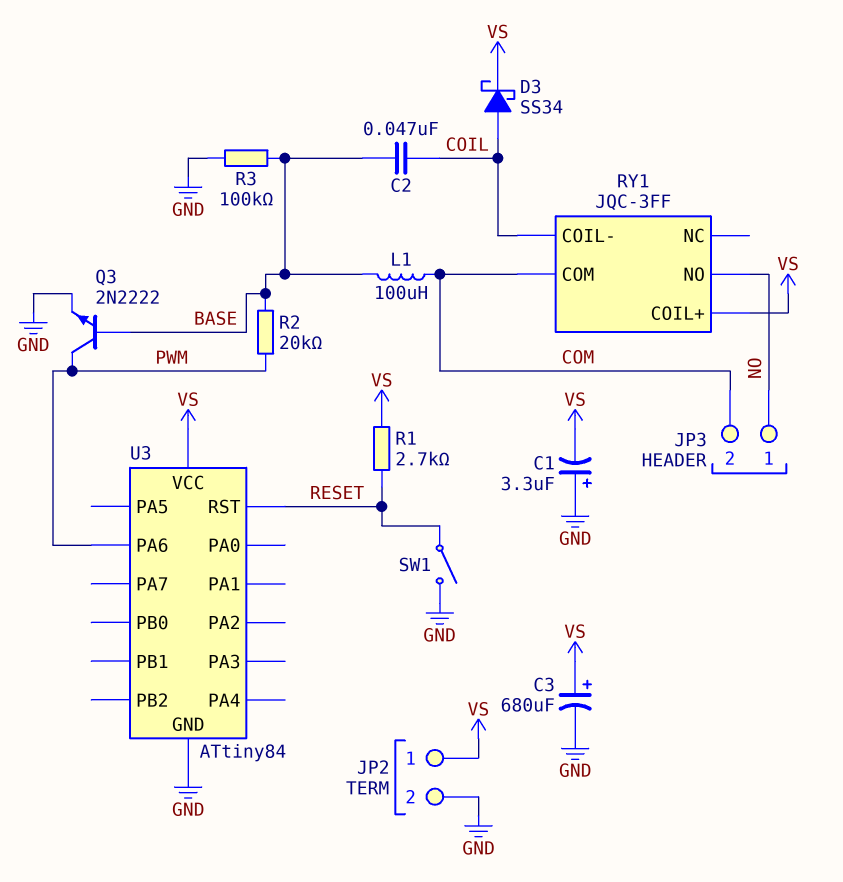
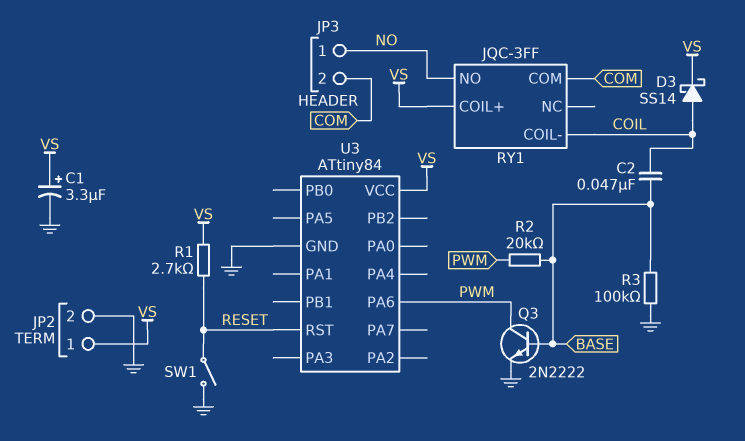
C1: 3.3uF (plus GND, minus VS) -> 3.3uF (plus VS, minus GND)
C3: 680uF (plus VS, minus GND) -> none
D3: schottky SS34 (A COIL, K VS) -> schottky SS14 (A COIL, K VS)
L1: 100uH (BASE, COM) -> none

